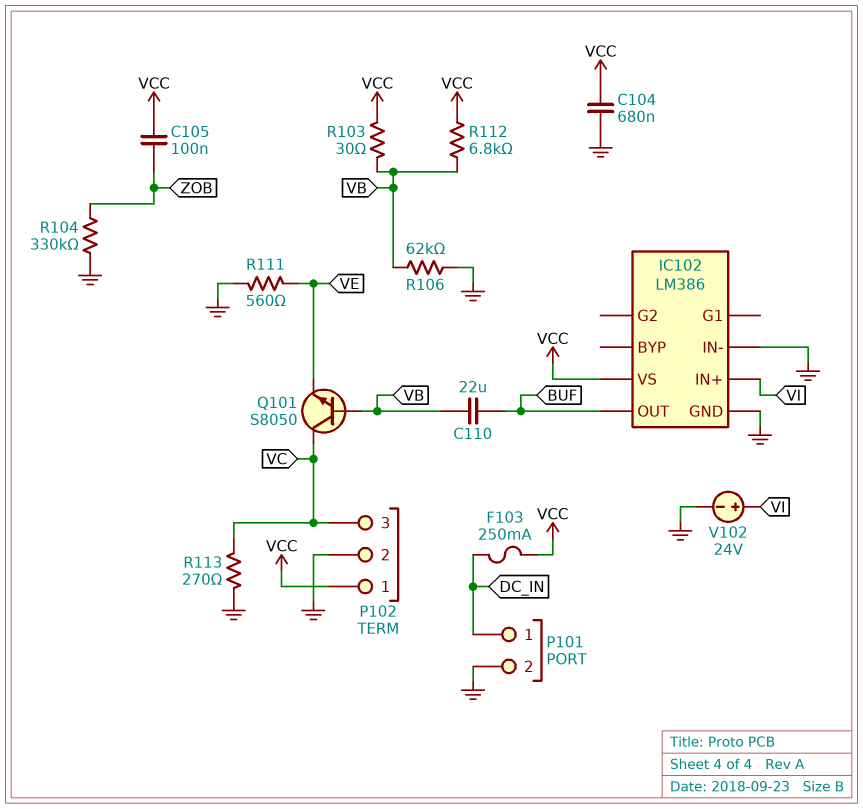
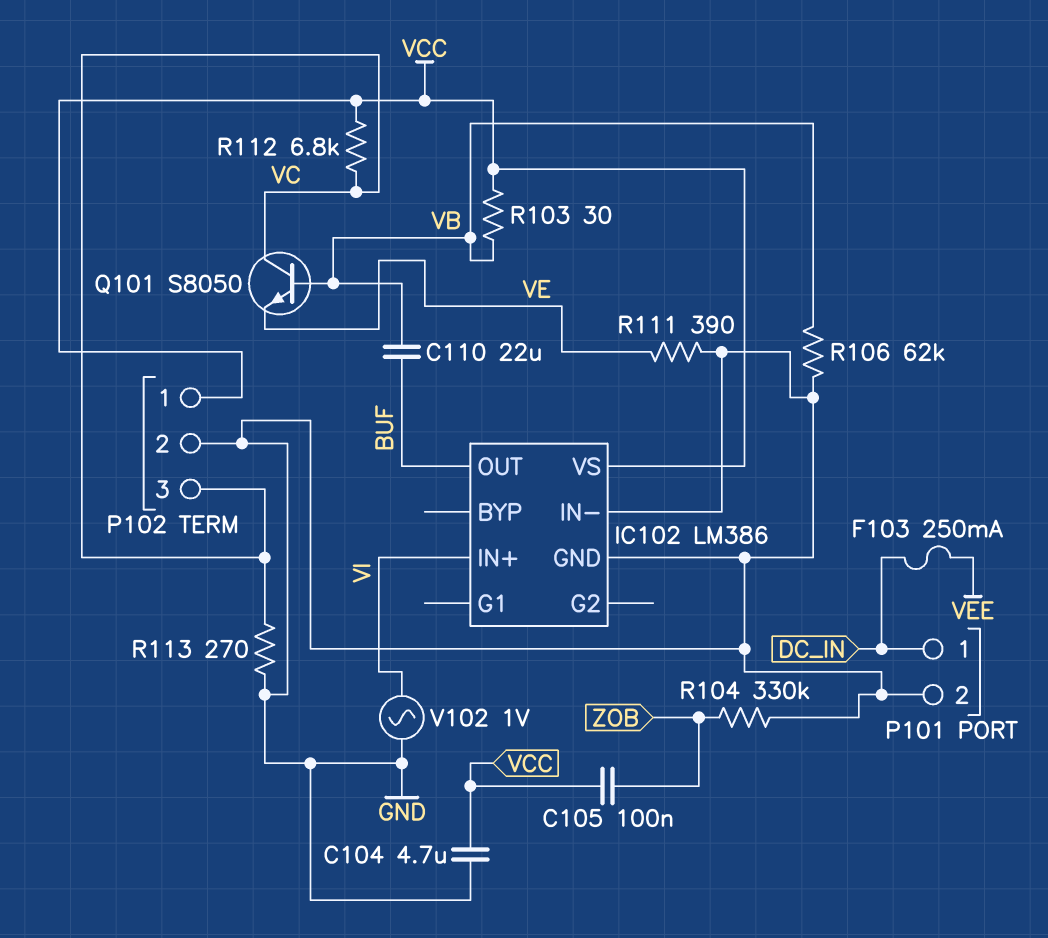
C104: 680nF (GND, VCC) -> 4.7uF (GND, VCC)
F103: 250mA (DC_IN, VCC) -> 250mA (DC_IN, VEE)
R111: 560 (GND, VE) -> 390 (GND, VE)
R112: 6.8k (VB, VCC) -> 6.8k (VC, VCC)
V102: 24V (plus VI, minus GND) -> AC 1V (GND, VI)

